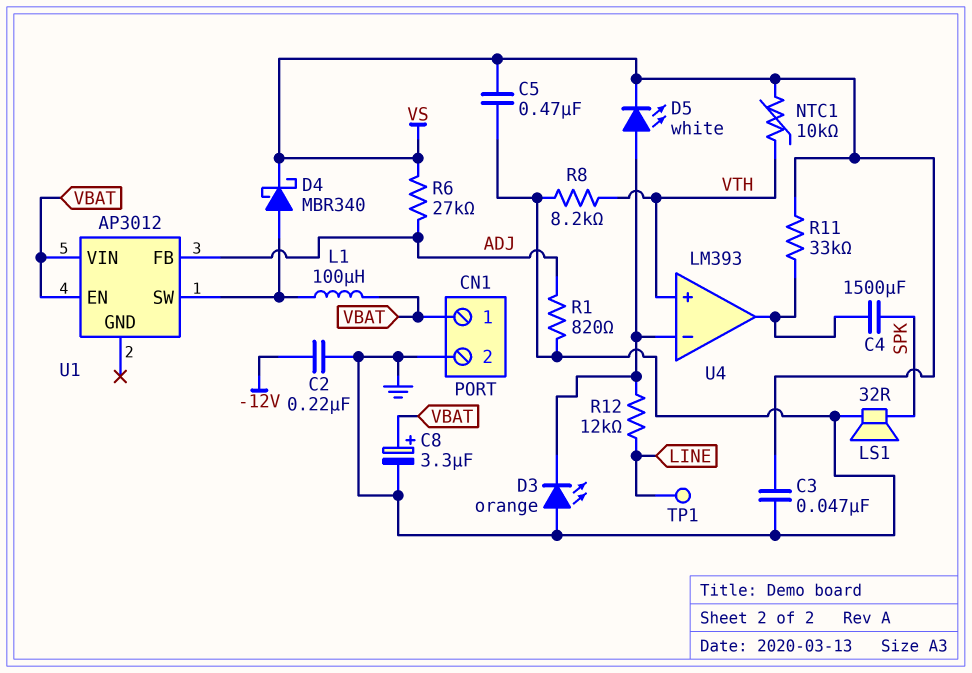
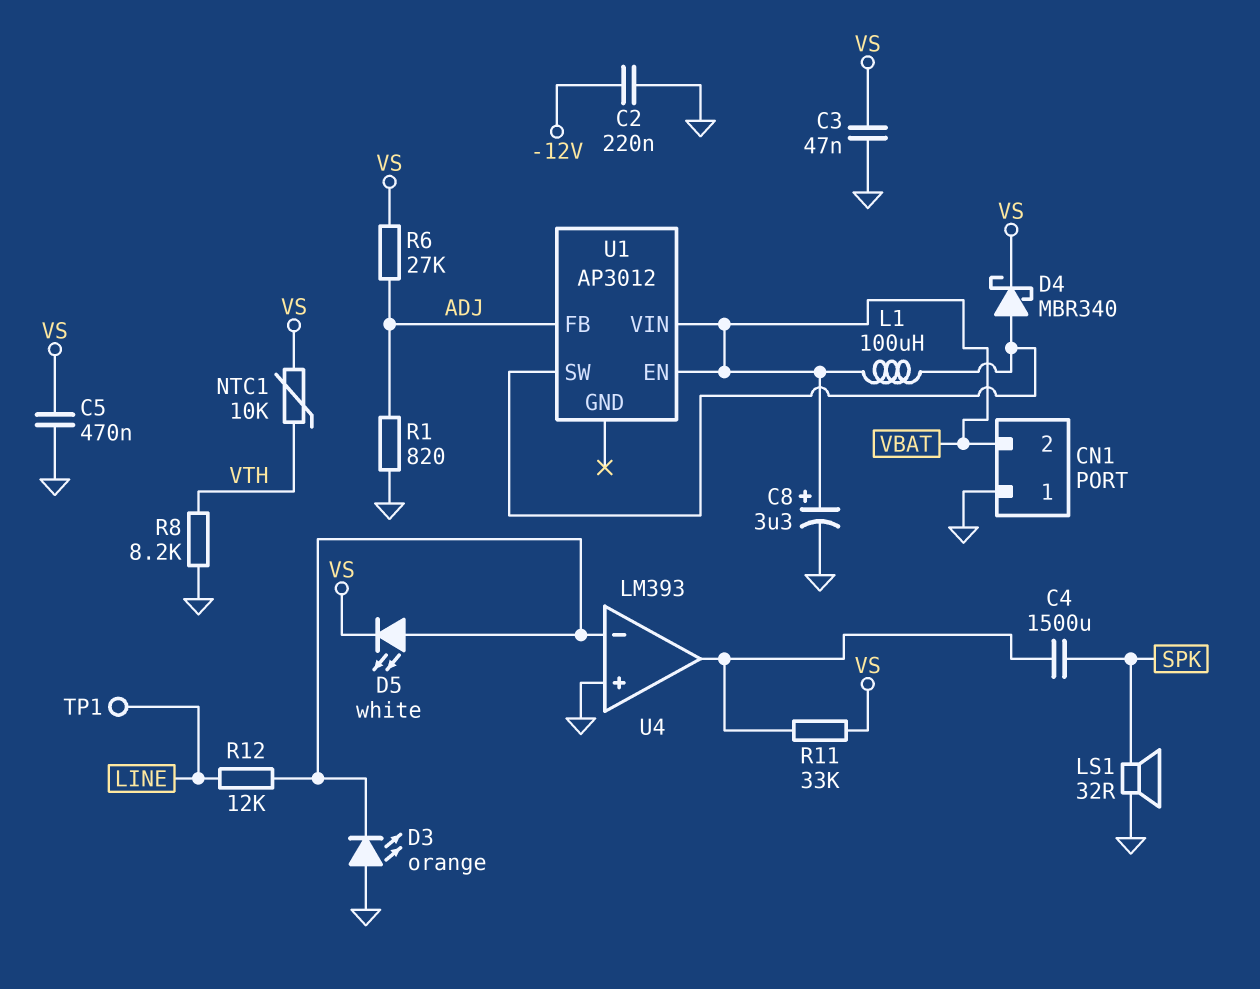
CN1 pin 1: VBAT -> GND
CN1 pin 2: GND -> VBAT
U4 pin in+: VTH -> GND

